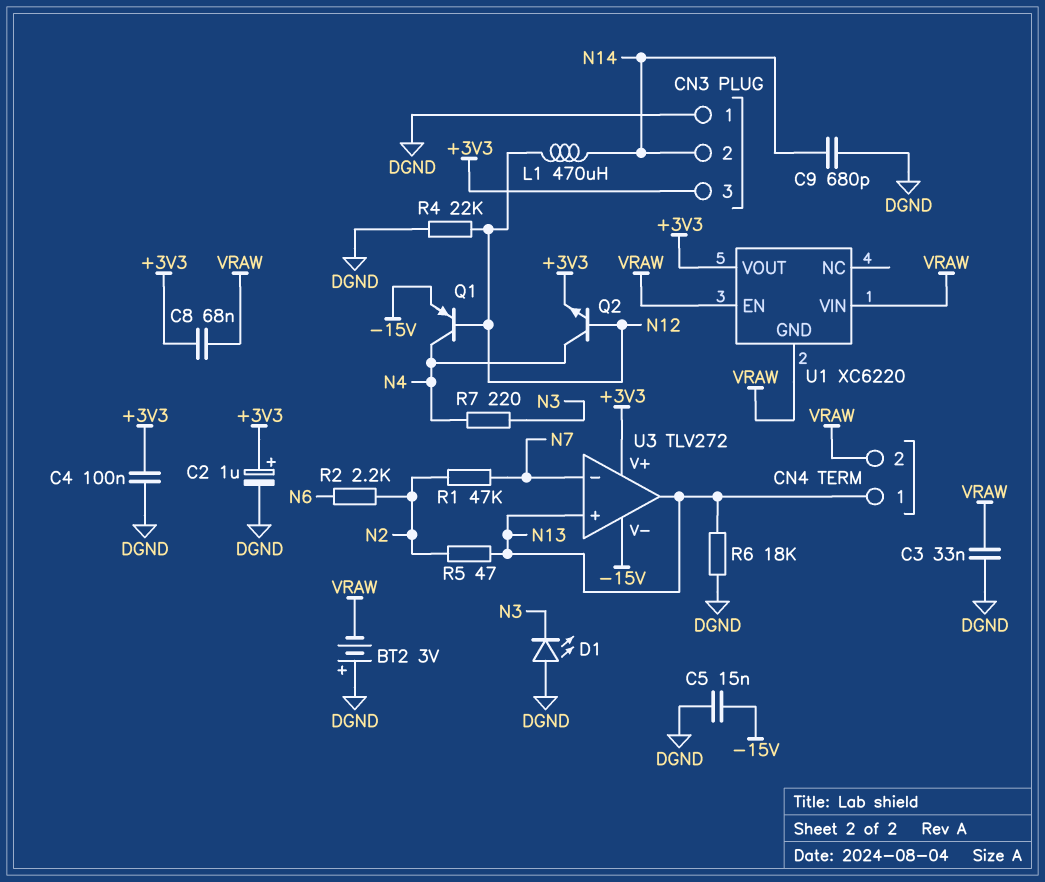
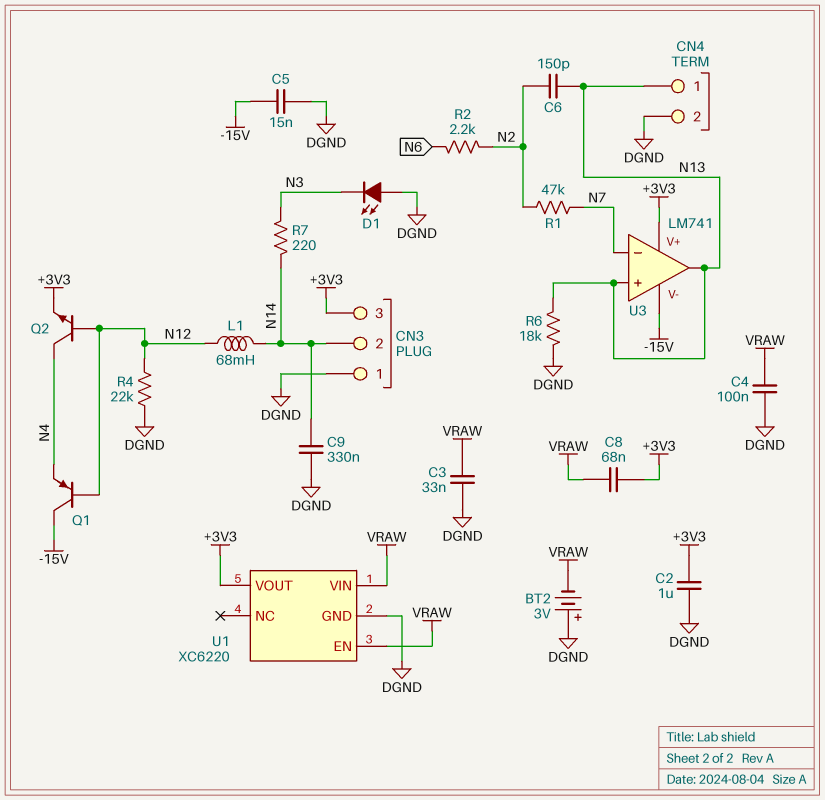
C2: 1uF (plus +3V3, minus DGND) -> 1uF (+3V3, DGND)
C4: 100nF (+3V3, DGND) -> 100nF (DGND, VRAW)
C6: none -> 150pF (N2, N13)
C9: 680pF (DGND, N14) -> 330nF (DGND, N14)
CN4 pin 2: VRAW -> DGND
L1: 470uH (N12, N14) -> 68mH (N12, N14)
Q1: PNP (B N12, C N4, E -15V) -> PNP (B N12, C -15V, E N4)
R5: 47 (N2, N13) -> none
R7: 220 (N3, N4) -> 220 (N3, N14)
U1 pin GND: VRAW -> DGND
U3: TLV272 -> LM741

